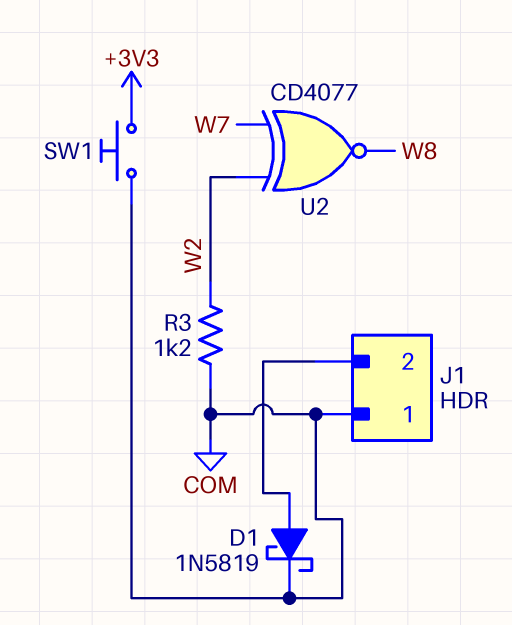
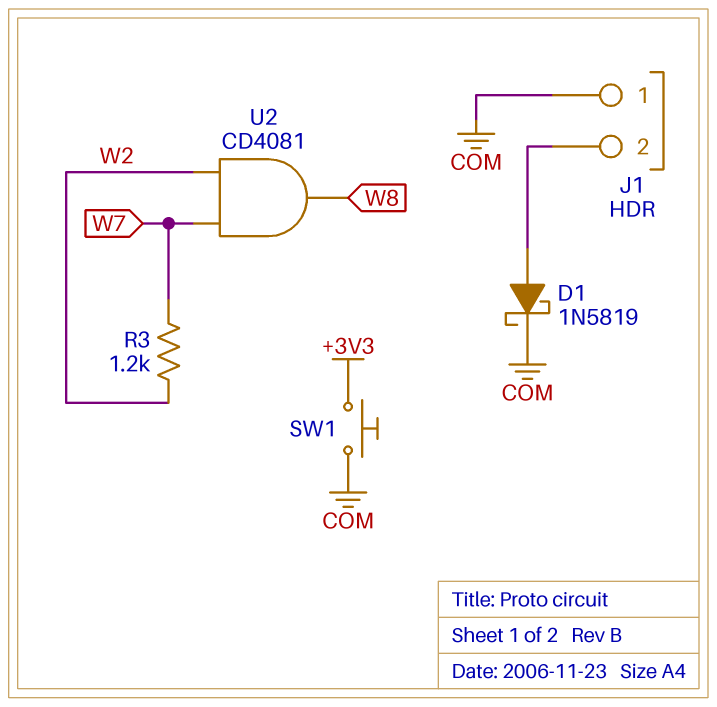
R3: 1.2k (COM, W2) -> 1.2k (W2, W7)
U2: XNOR CD4077 (in W2, in W7, out W8) -> AND CD4081 (in W2, in W7, out W8)

